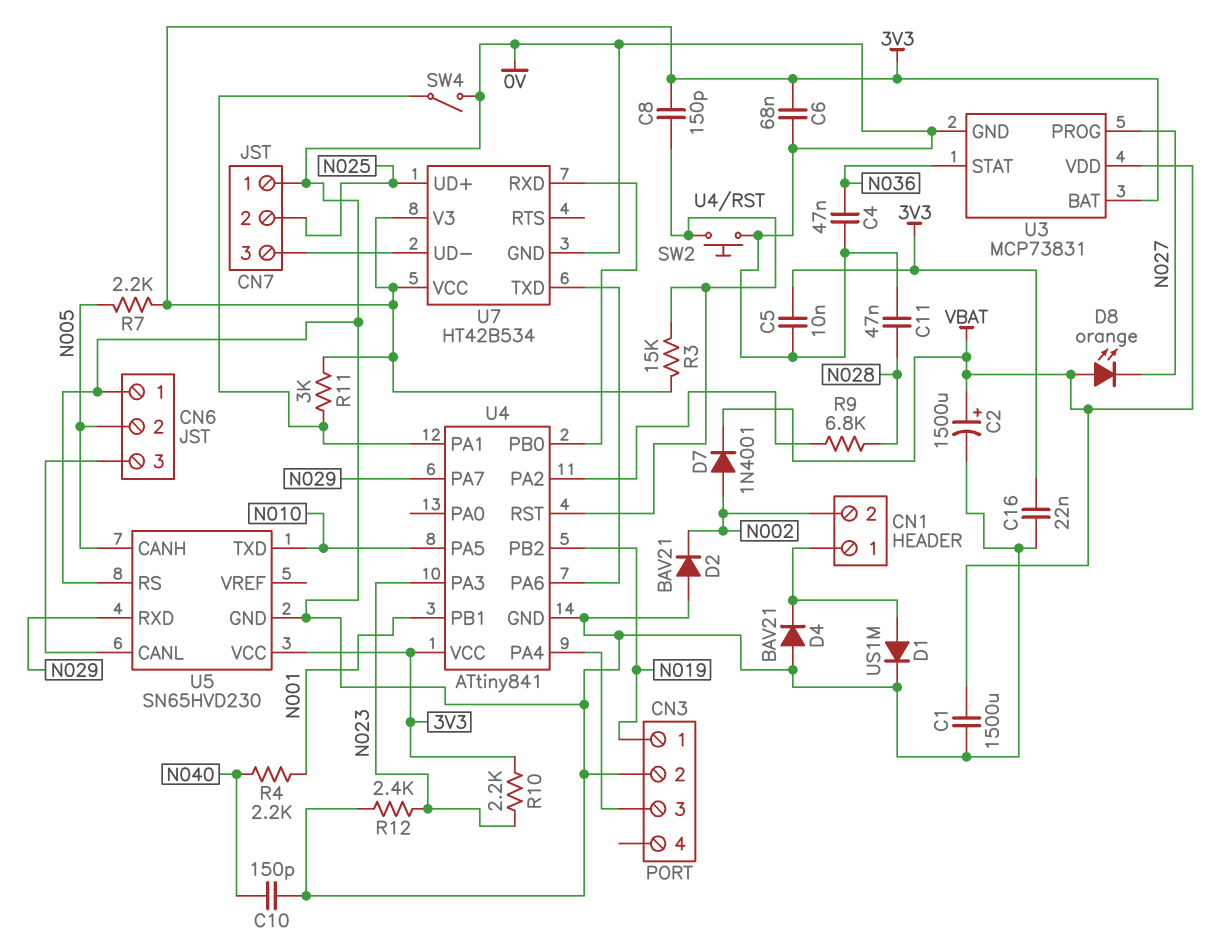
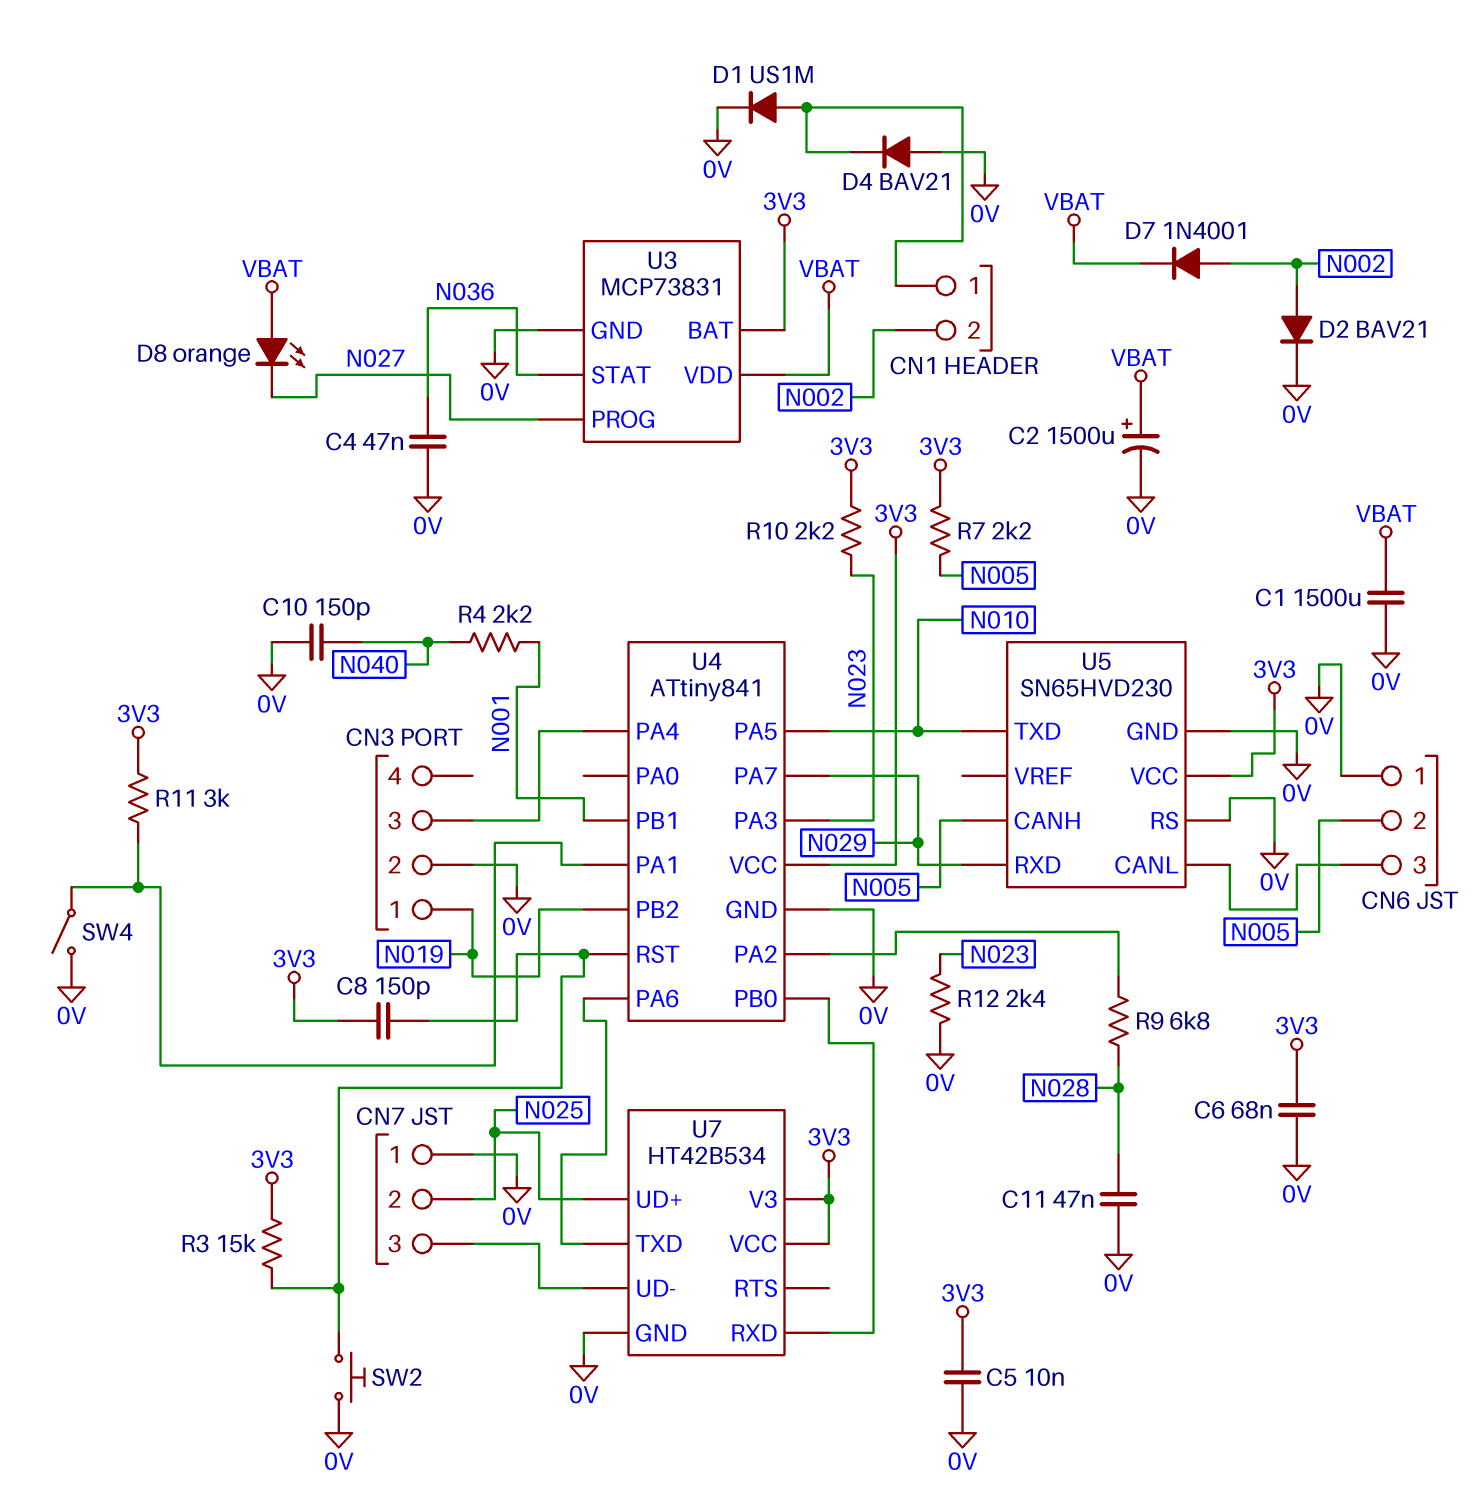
C16: 22nF (0V, 3V3) -> none
D2: diode BAV21 (A 0V, K N002) -> diode BAV21 (A N002, K 0V)

